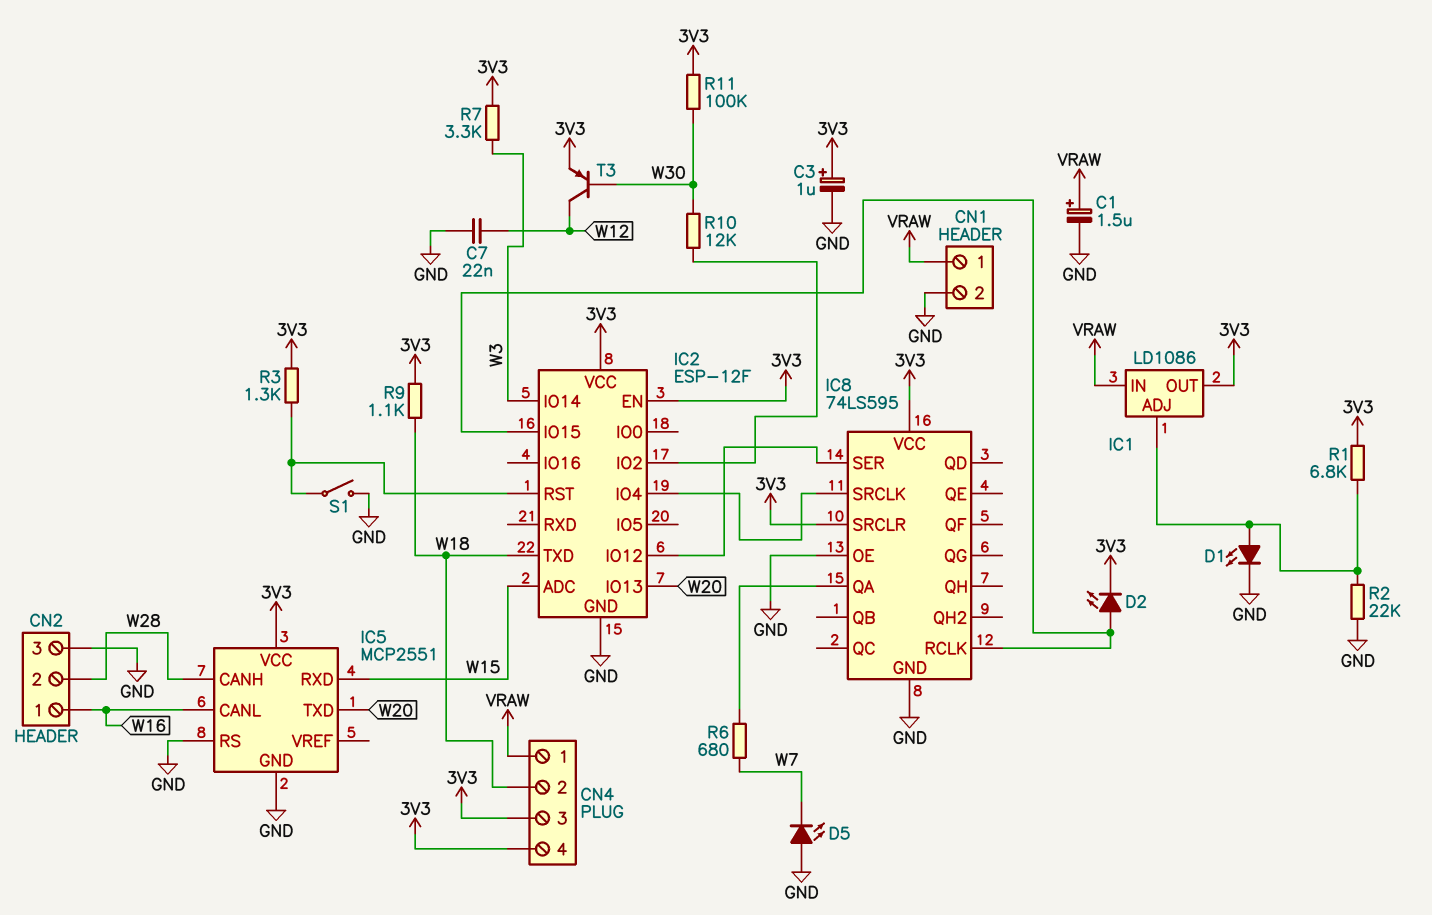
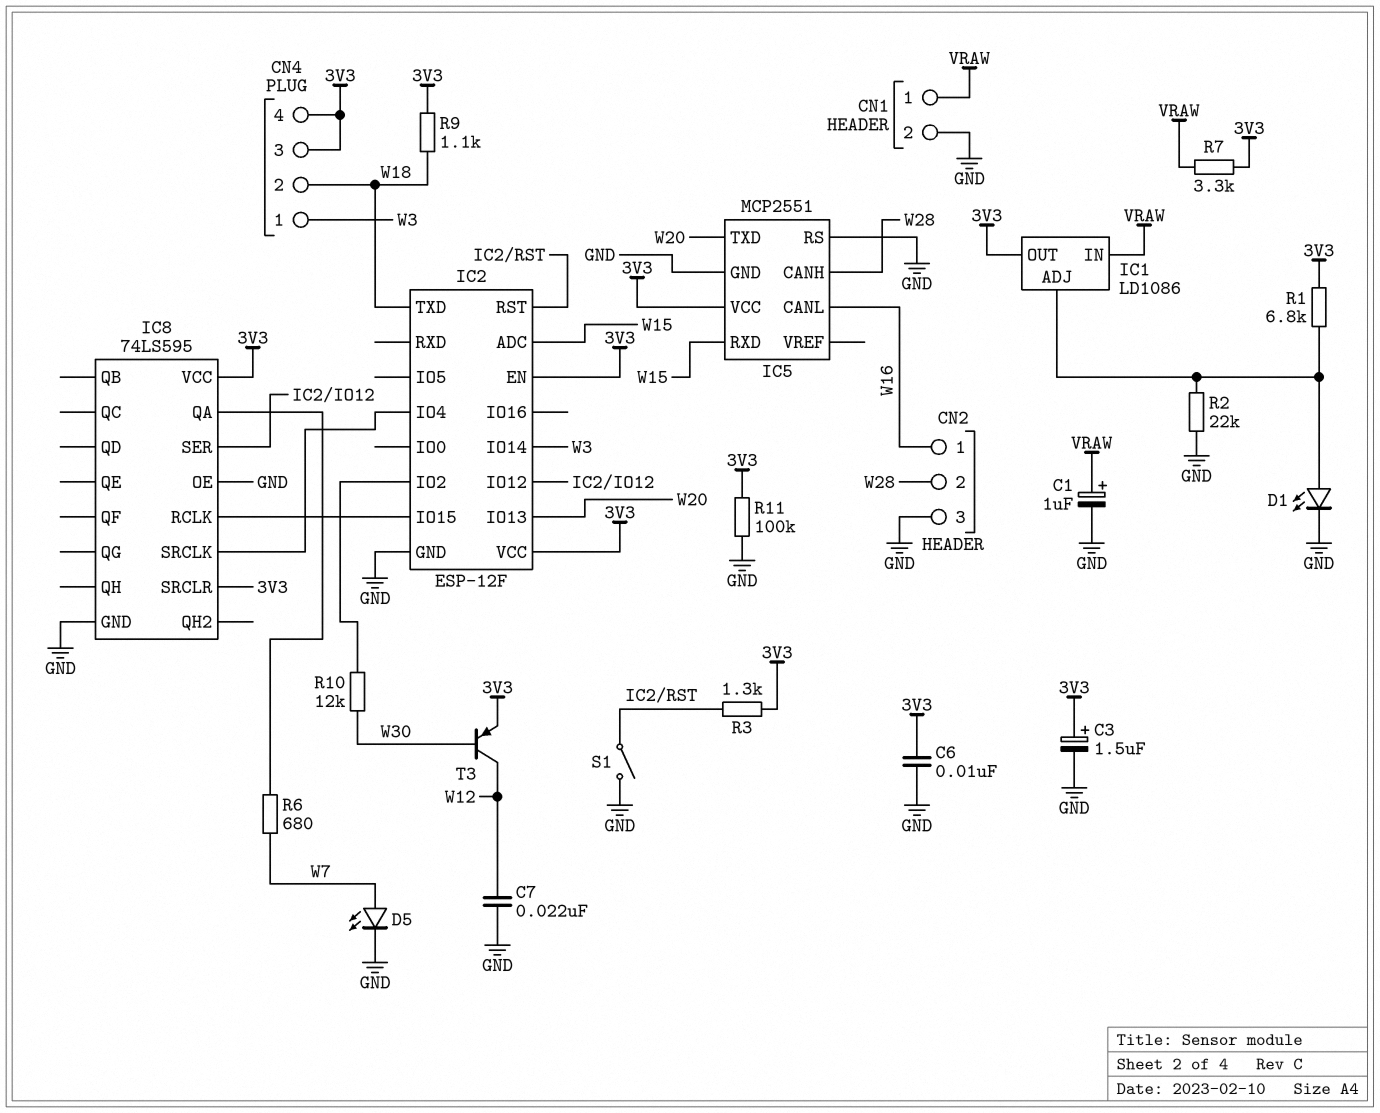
C1: 1.5uF (plus VRAW, minus GND) -> 1uF (plus VRAW, minus GND)
C3: 1uF (plus 3V3, minus GND) -> 1.5uF (plus 3V3, minus GND)
C6: none -> 10nF (3V3, GND)
CN4 pin 1: VRAW -> W3
D2: LED (A IC2/IO15, K 3V3) -> none
D5: LED (A GND, K W7) -> LED (A W7, K GND)
R7: 3.3k (3V3, W3) -> 3.3k (3V3, VRAW)
R11: 100k (3V3, W30) -> 100k (3V3, GND)

